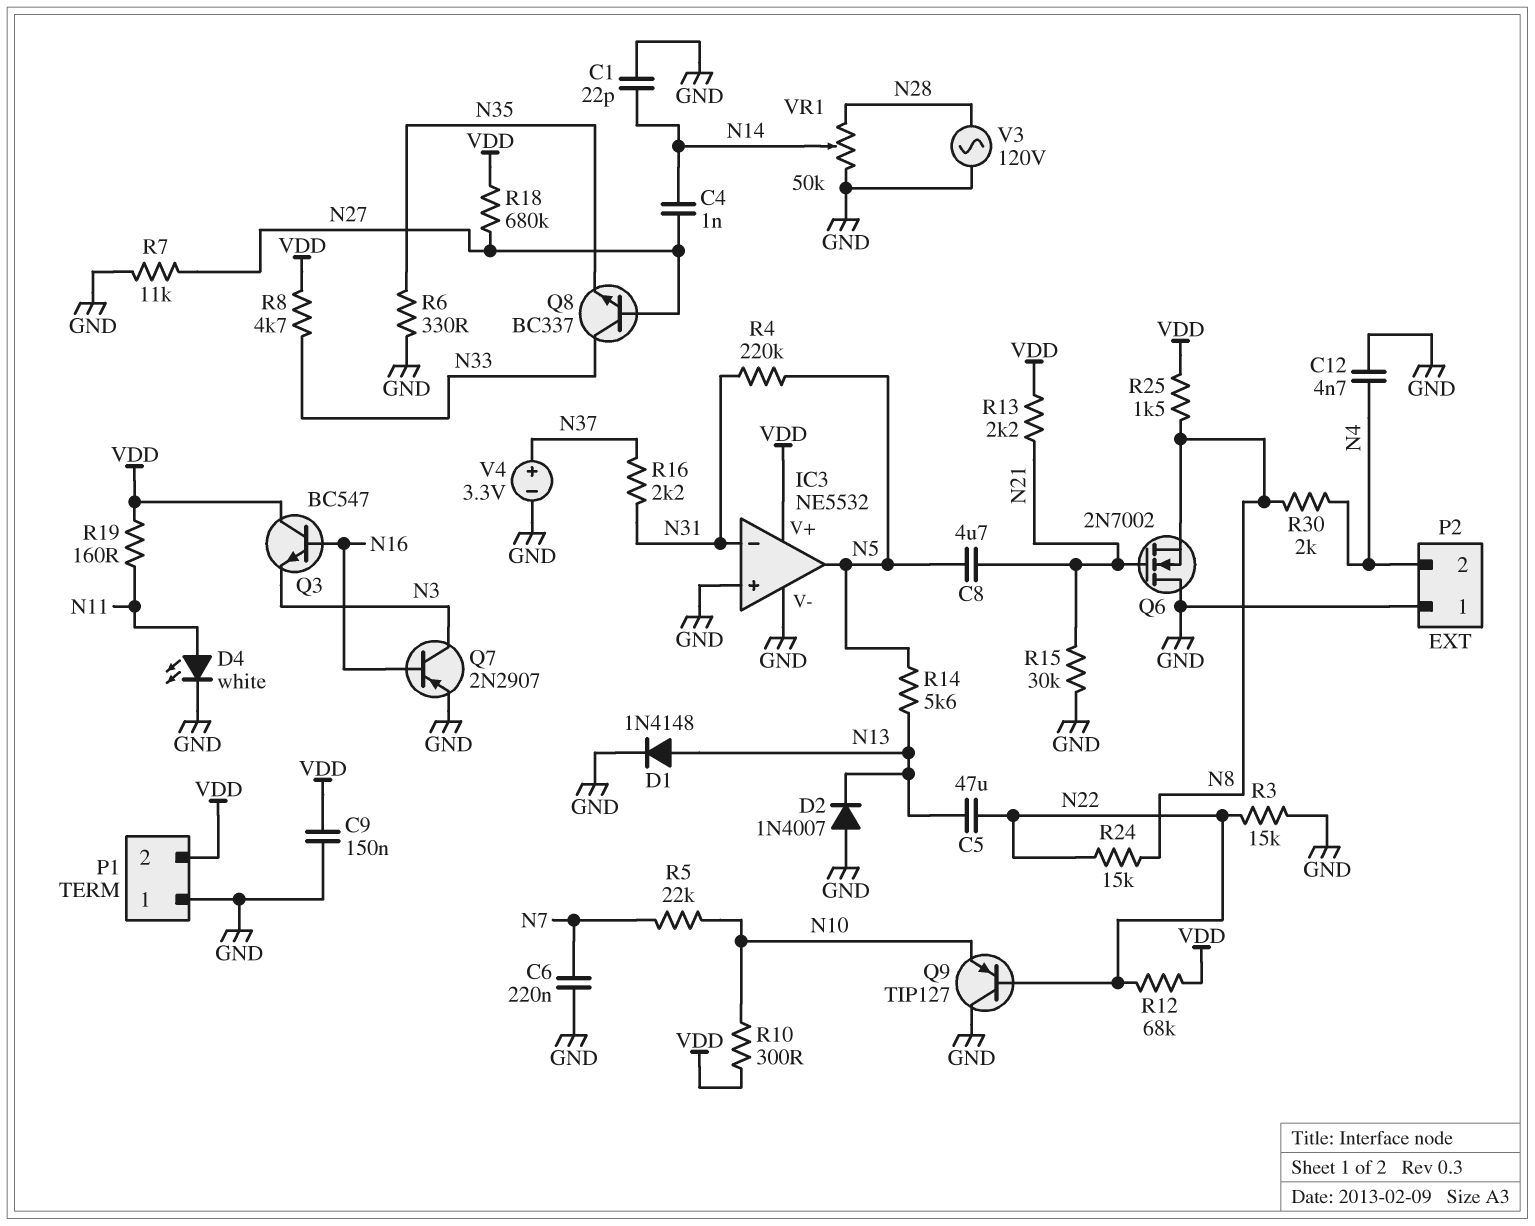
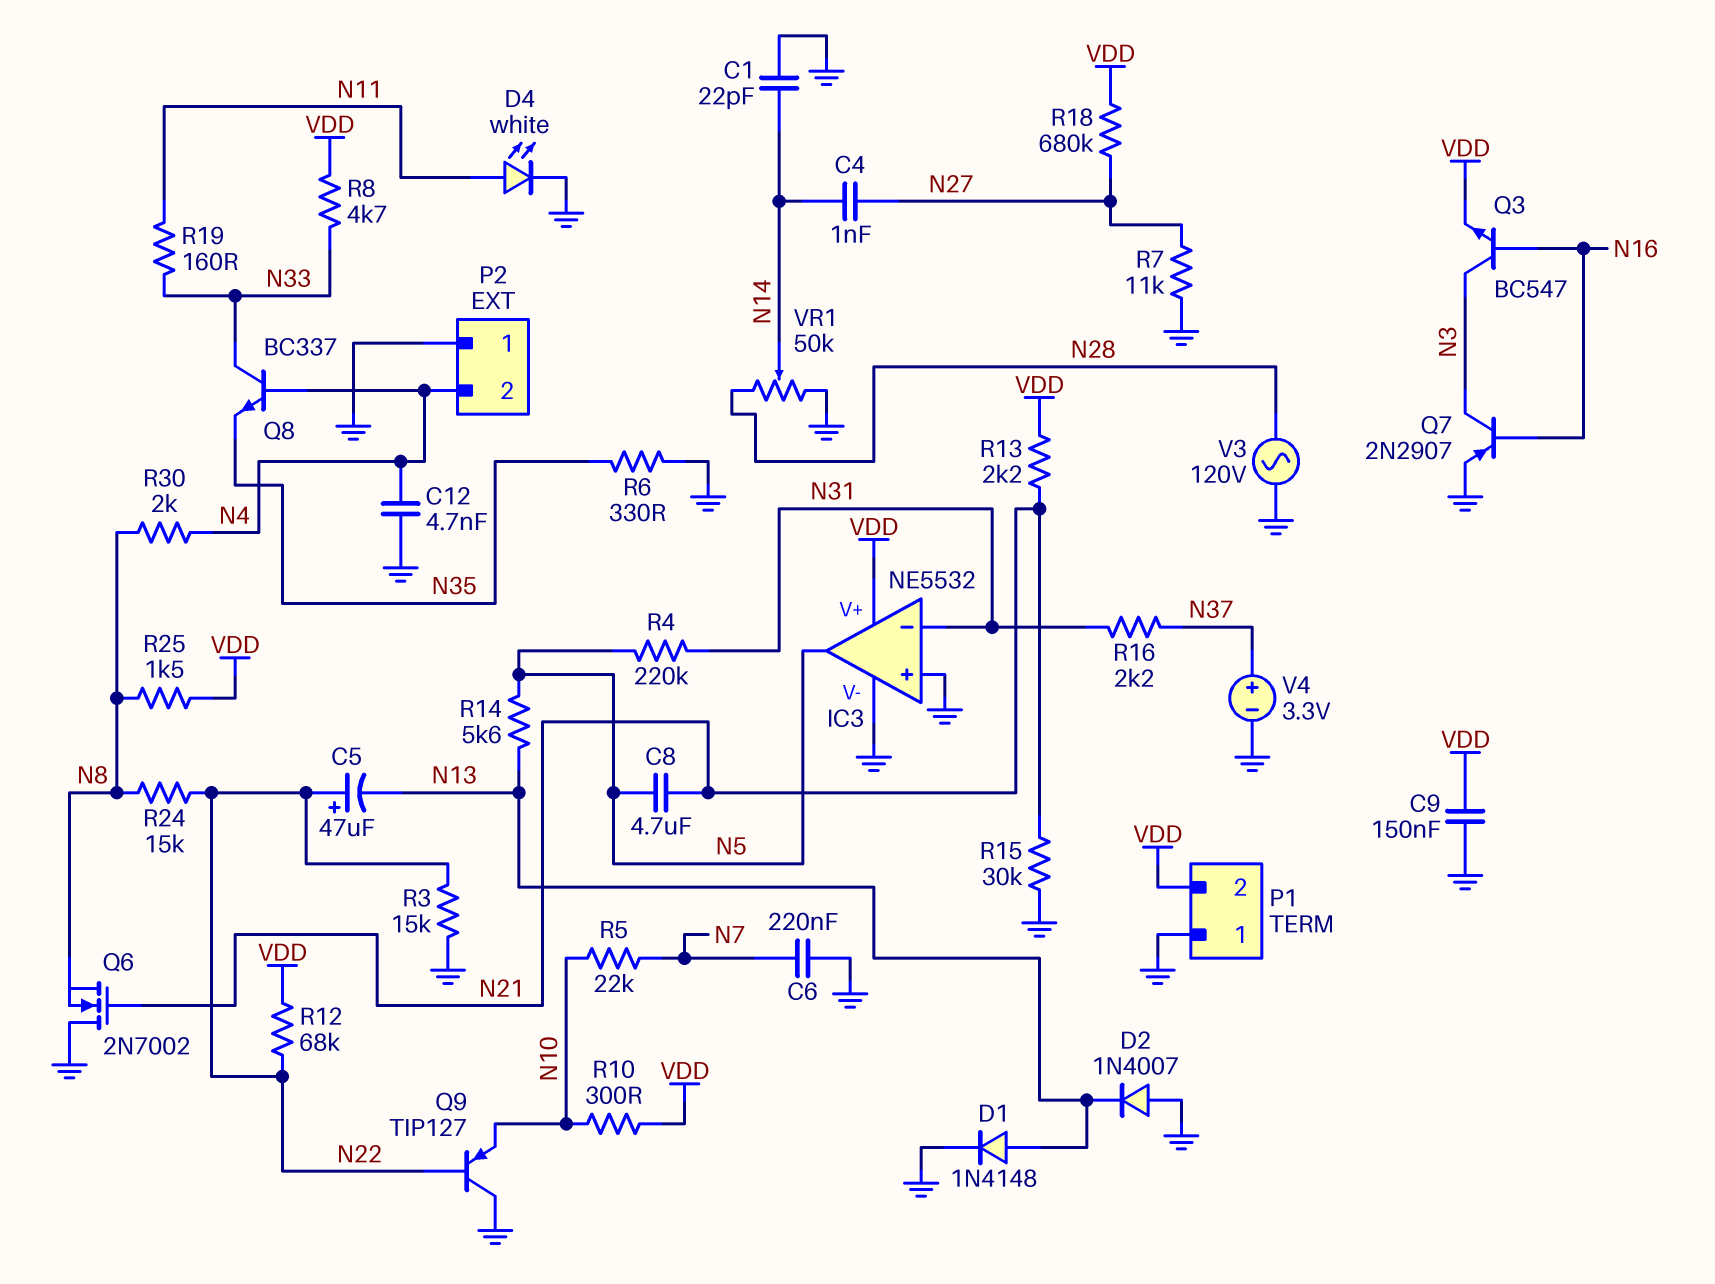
C5: 47uF (N13, N22) -> 47uF (plus N22, minus N13)
Q3: NPN BC547 (B N16, C VDD, E N3) -> NPN BC547 (B N16, C N3, E VDD)
Q8: NPN BC337 (B N27, C N33, E N35) -> NPN BC337 (B N4, C N33, E N35)
R19: 160 (N11, VDD) -> 160 (N11, N33)

